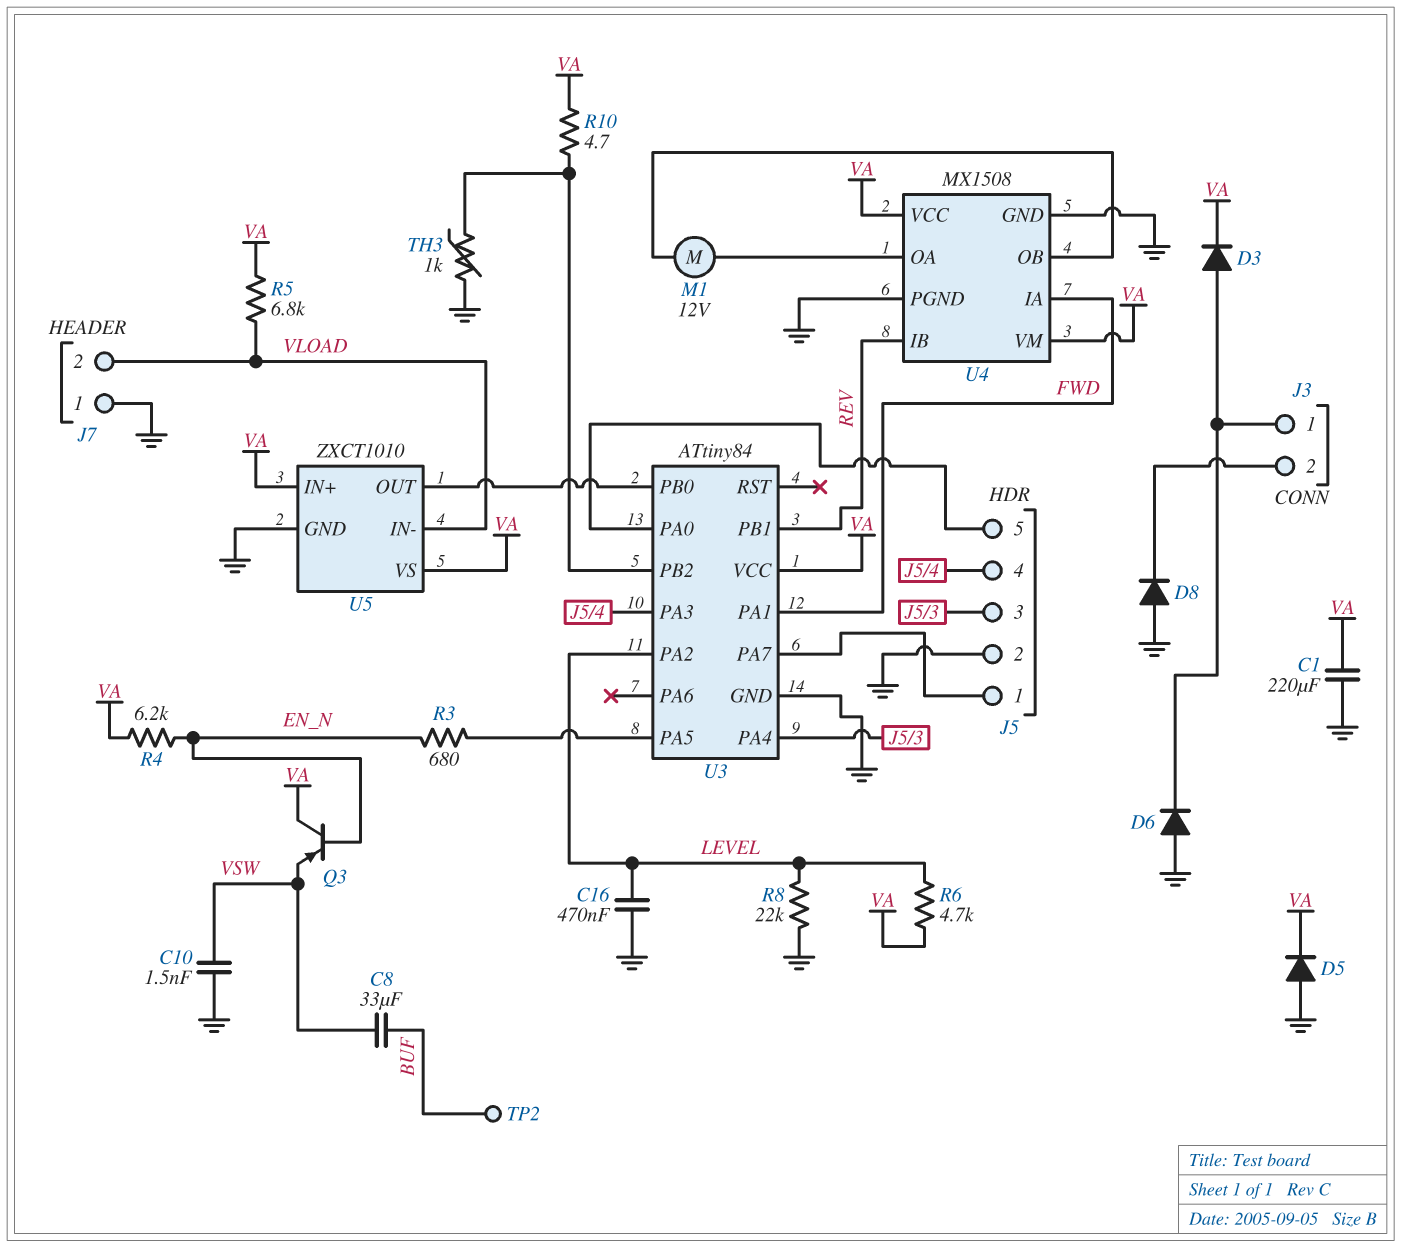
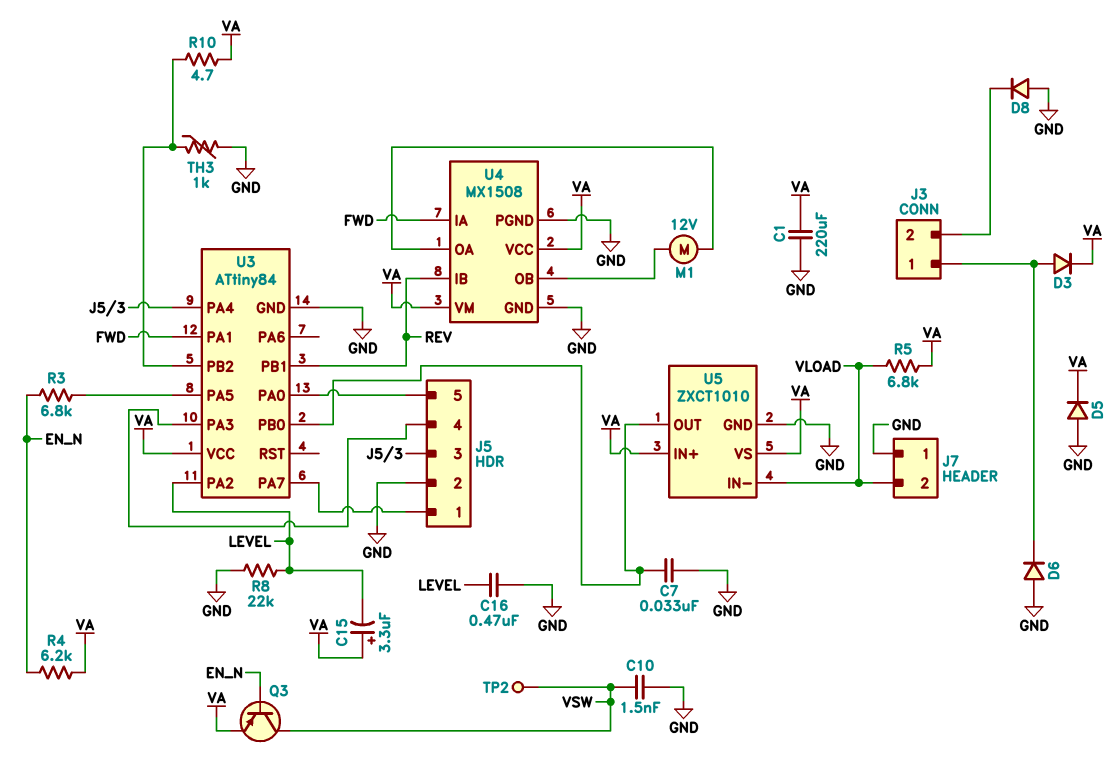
C7: none -> 33nF (GND, U3/PB0)
C8: 33uF (BUF, VSW) -> none
C15: none -> 3.3uF (plus VA, minus LEVEL)
Q3: PNP (B EN_N, C VA, E VSW) -> PNP (B EN_N, C VSW, E VA)
R3: 680 (EN_N, U3/PA5) -> 6.8k (EN_N, U3/PA5)
R6: 4.7k (LEVEL, VA) -> none
TP2: test point (BUF) -> test point (VSW)

